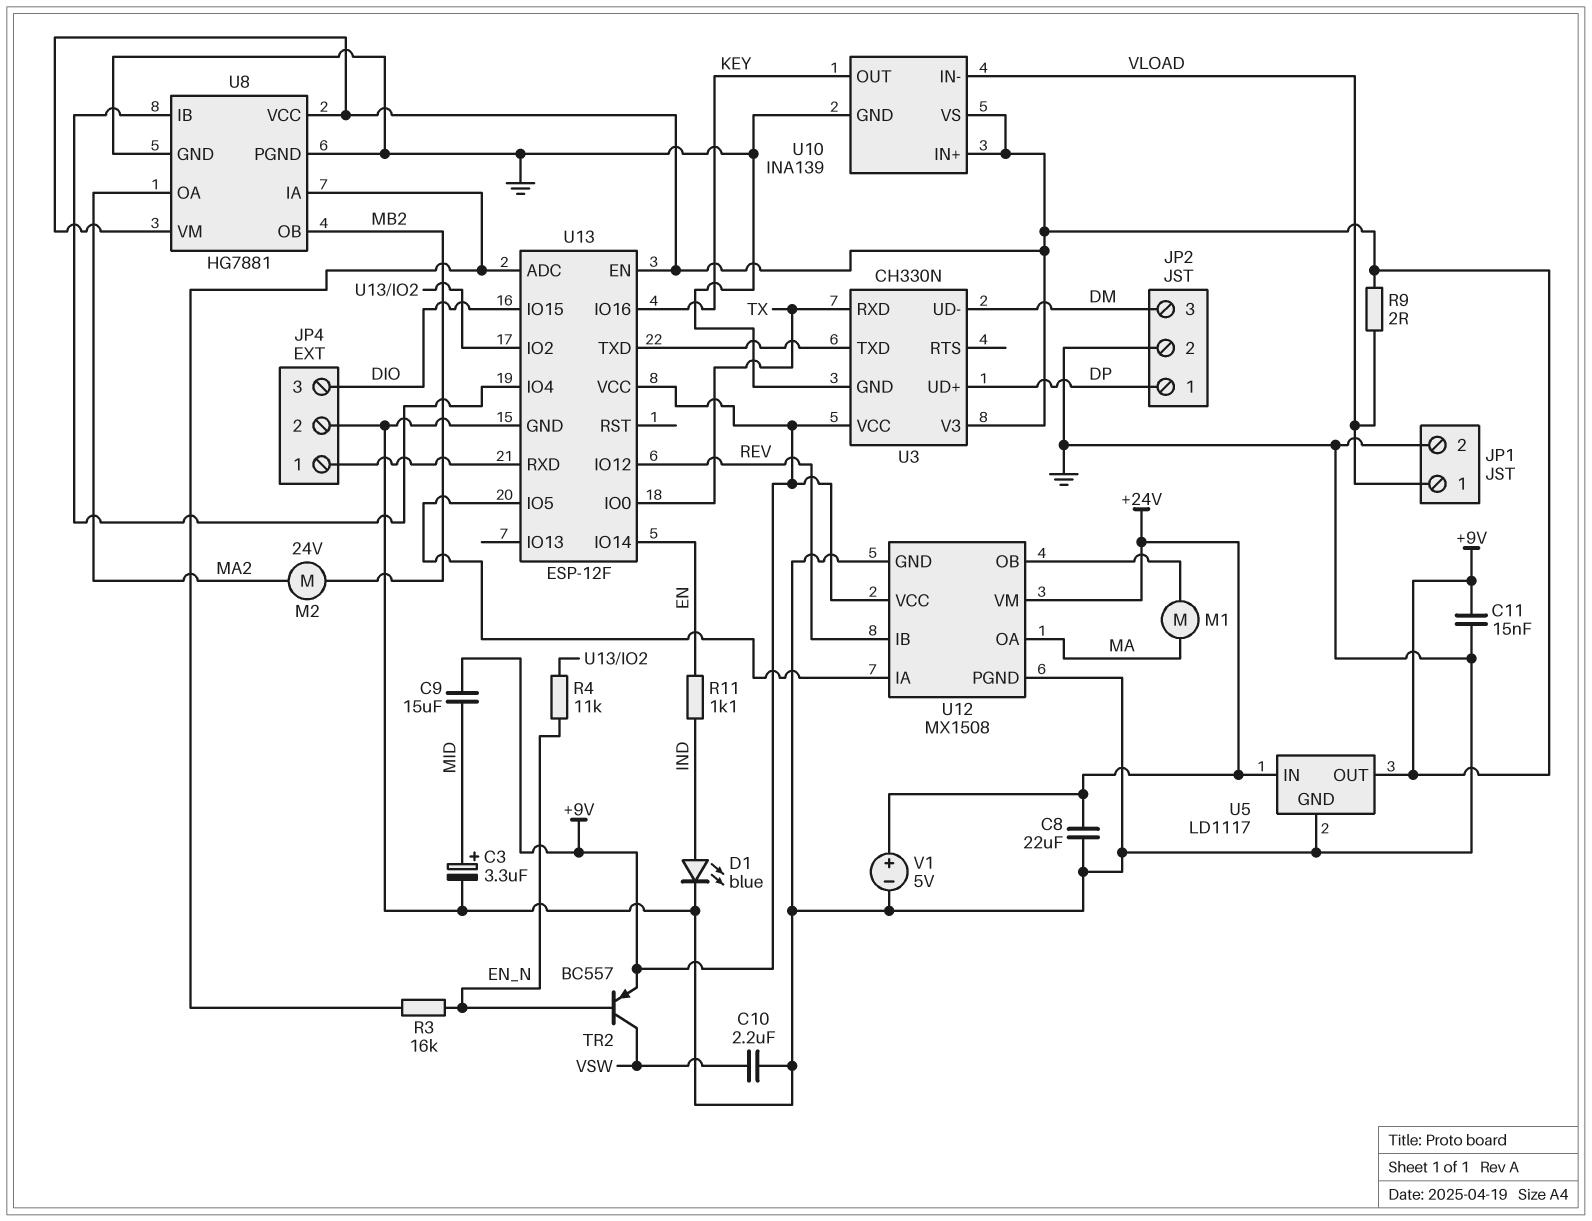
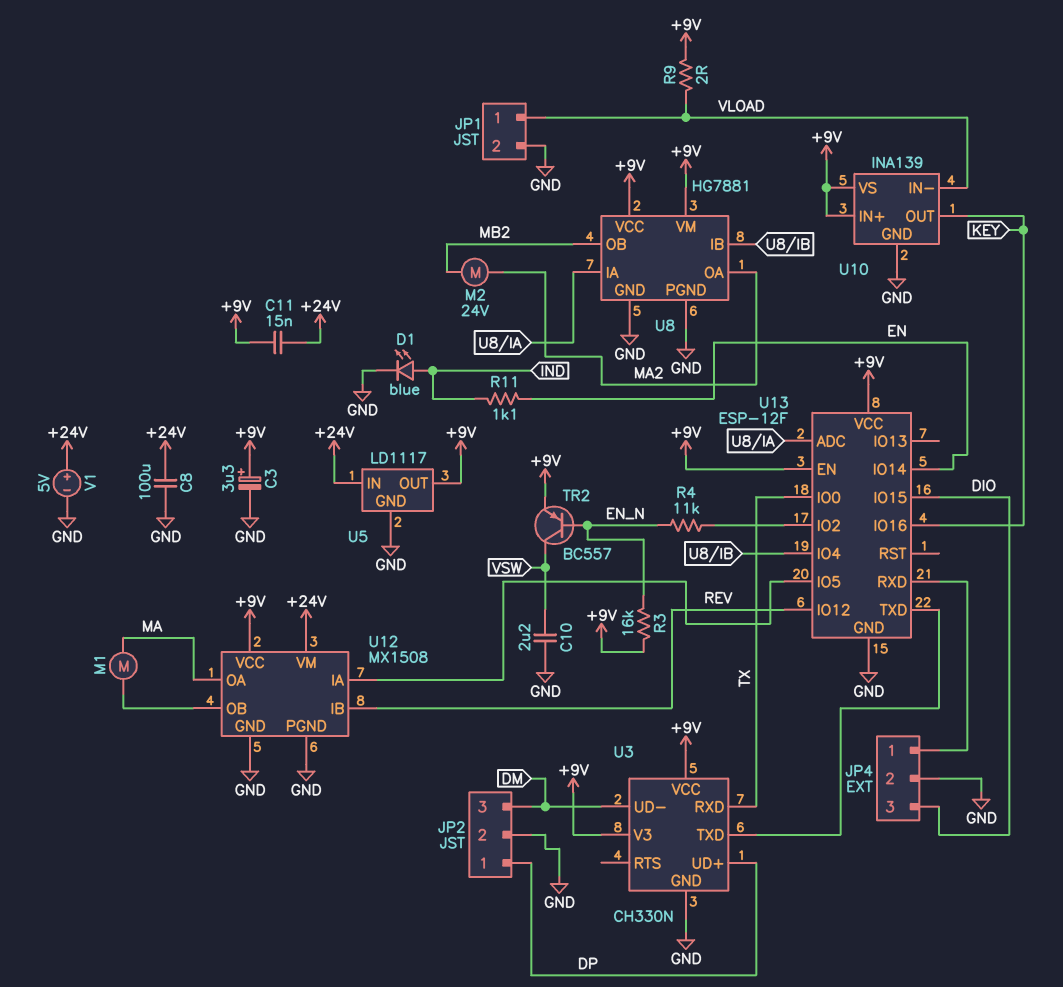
C3: 3.3uF (plus MID, minus GND) -> 3.3uF (plus +9V, minus GND)
C8: 22uF (+24V, GND) -> 100uF (+24V, GND)
C9: 15uF (+9V, MID) -> none
C11: 15nF (+9V, GND) -> 15nF (+9V, +24V)
R3: 16k (EN_N, U8/IA) -> 16k (+9V, EN_N)

